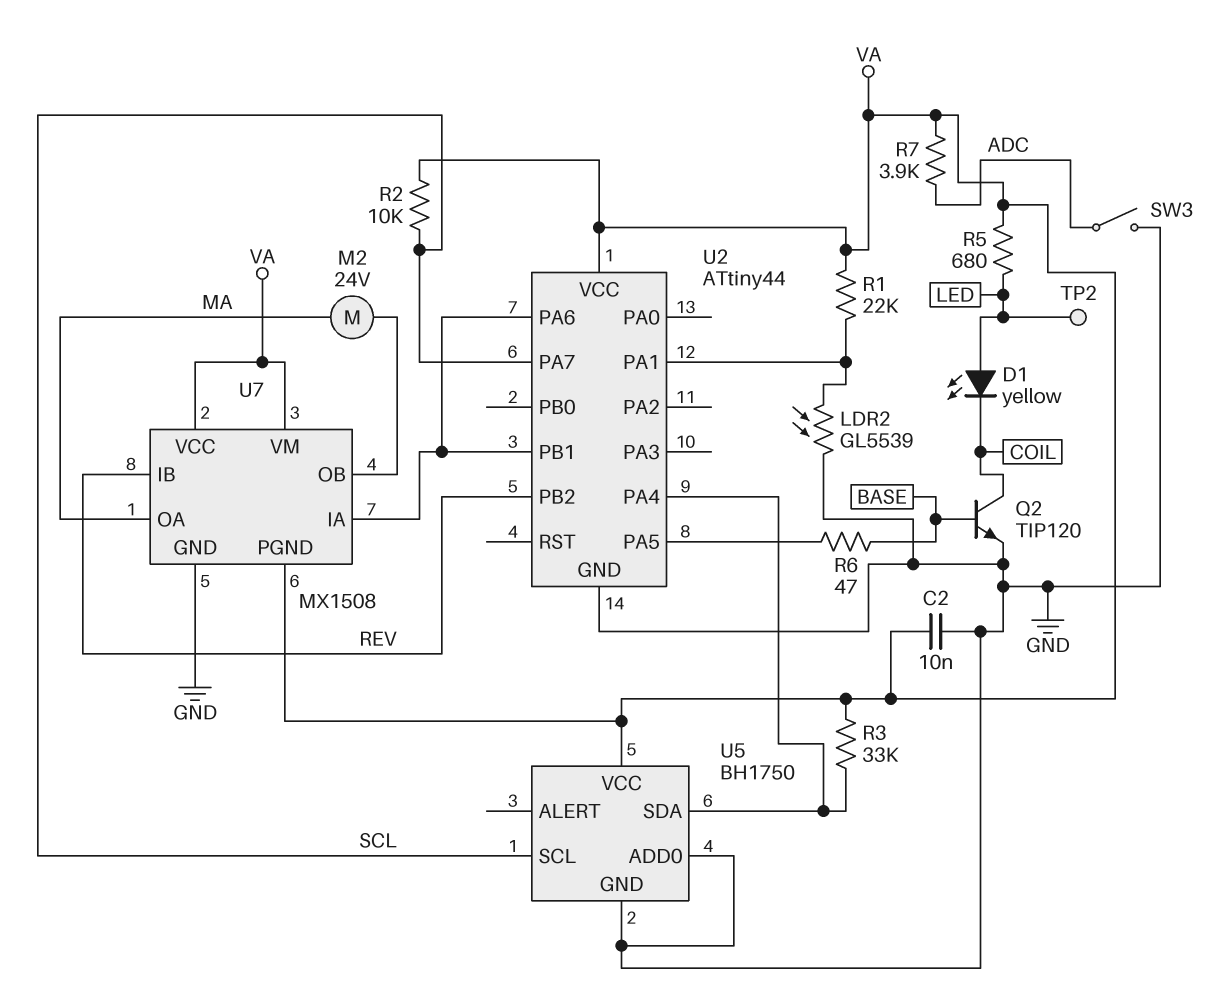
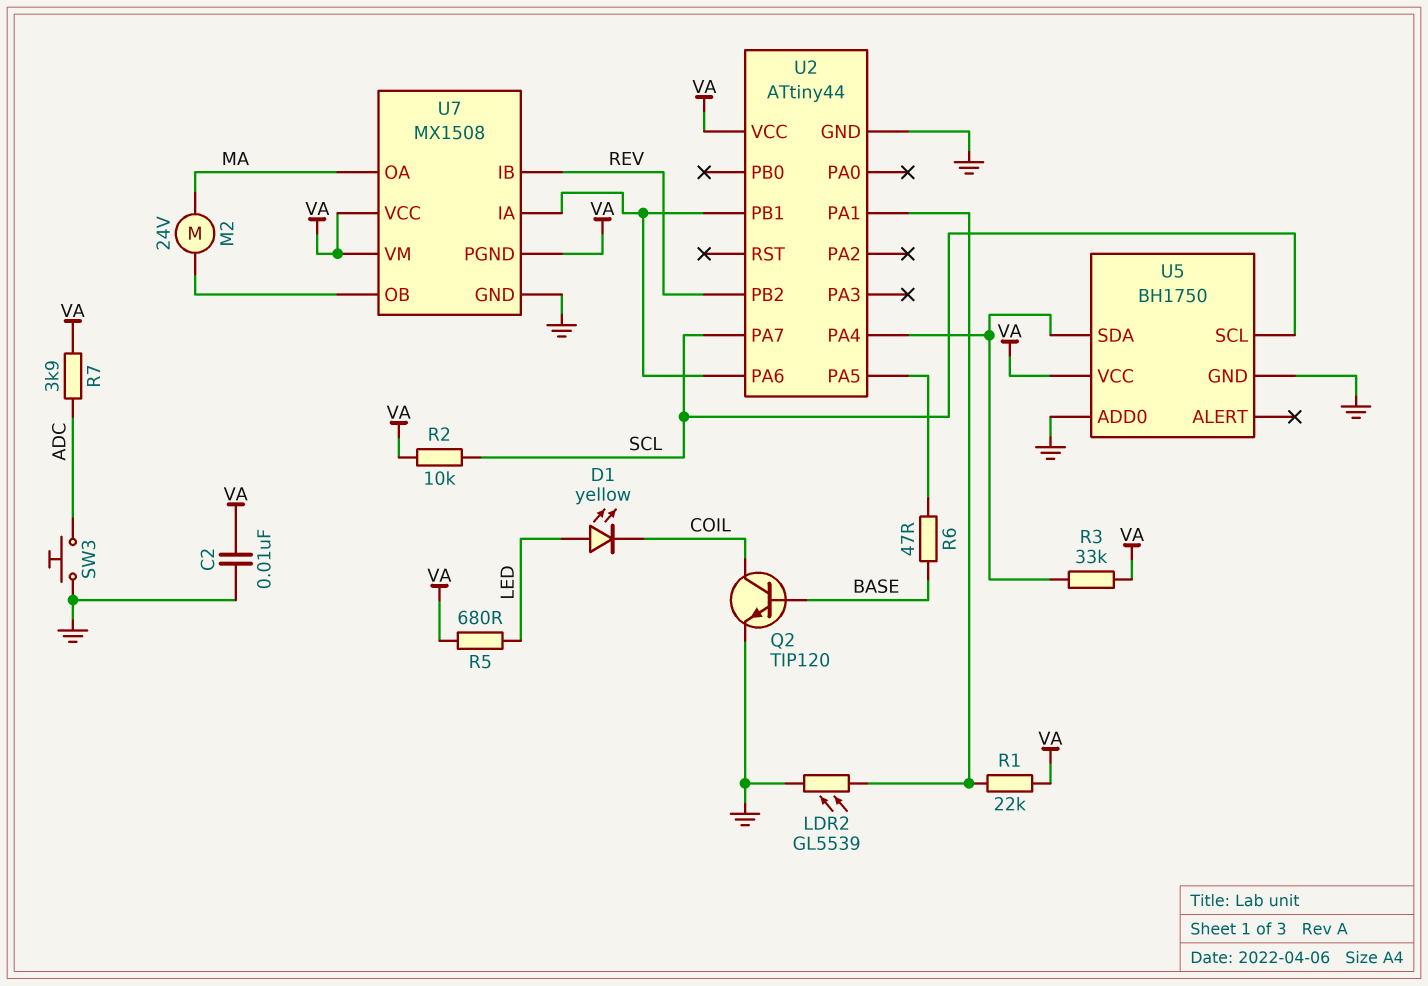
SW3: switch (ADC, GND) -> button (ADC, GND)
TP2: test point (LED) -> none

